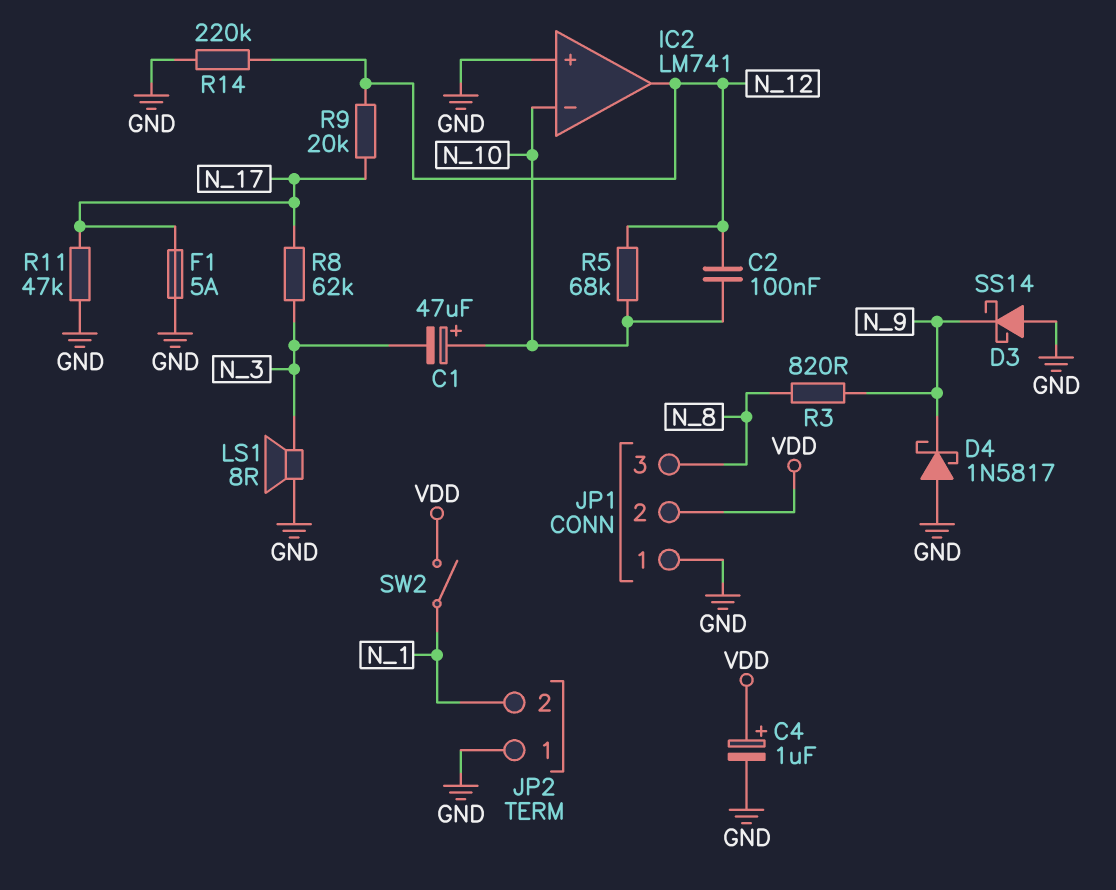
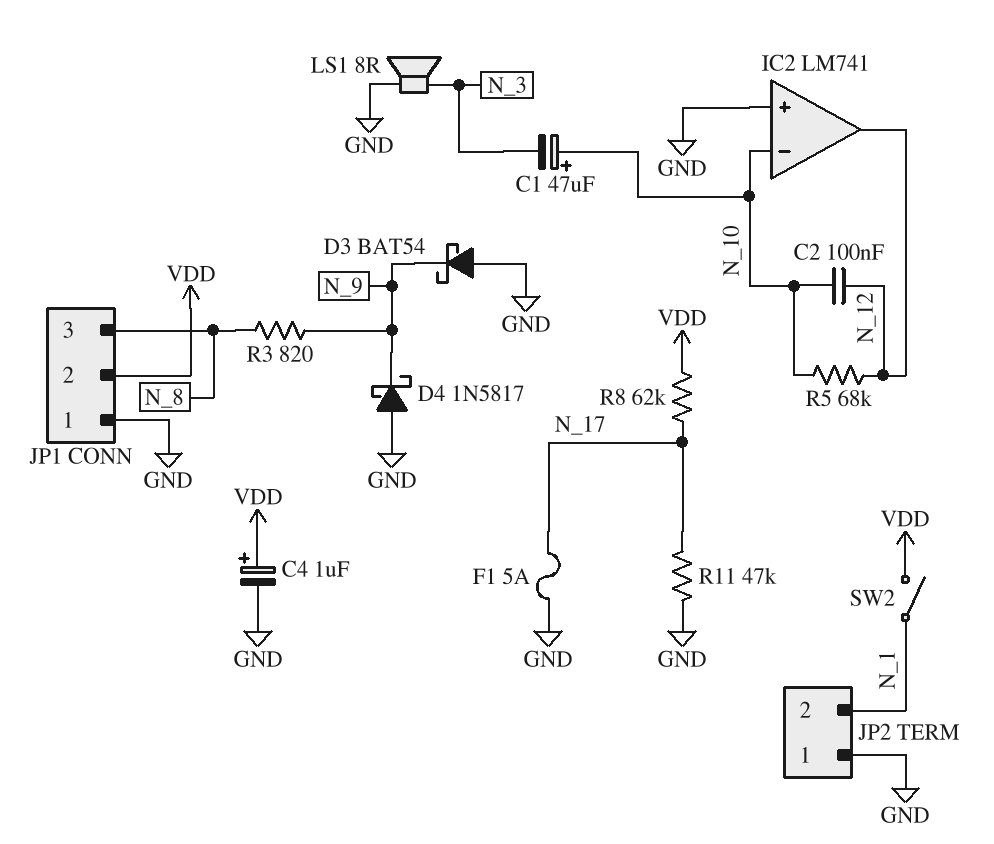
D3: schottky SS14 (A GND, K N_9) -> schottky BAT54 (A GND, K N_9)
R8: 62k (N_3, N_17) -> 62k (N_17, VDD)
R9: 20k (N_12, N_17) -> none
R14: 220k (GND, N_12) -> none

